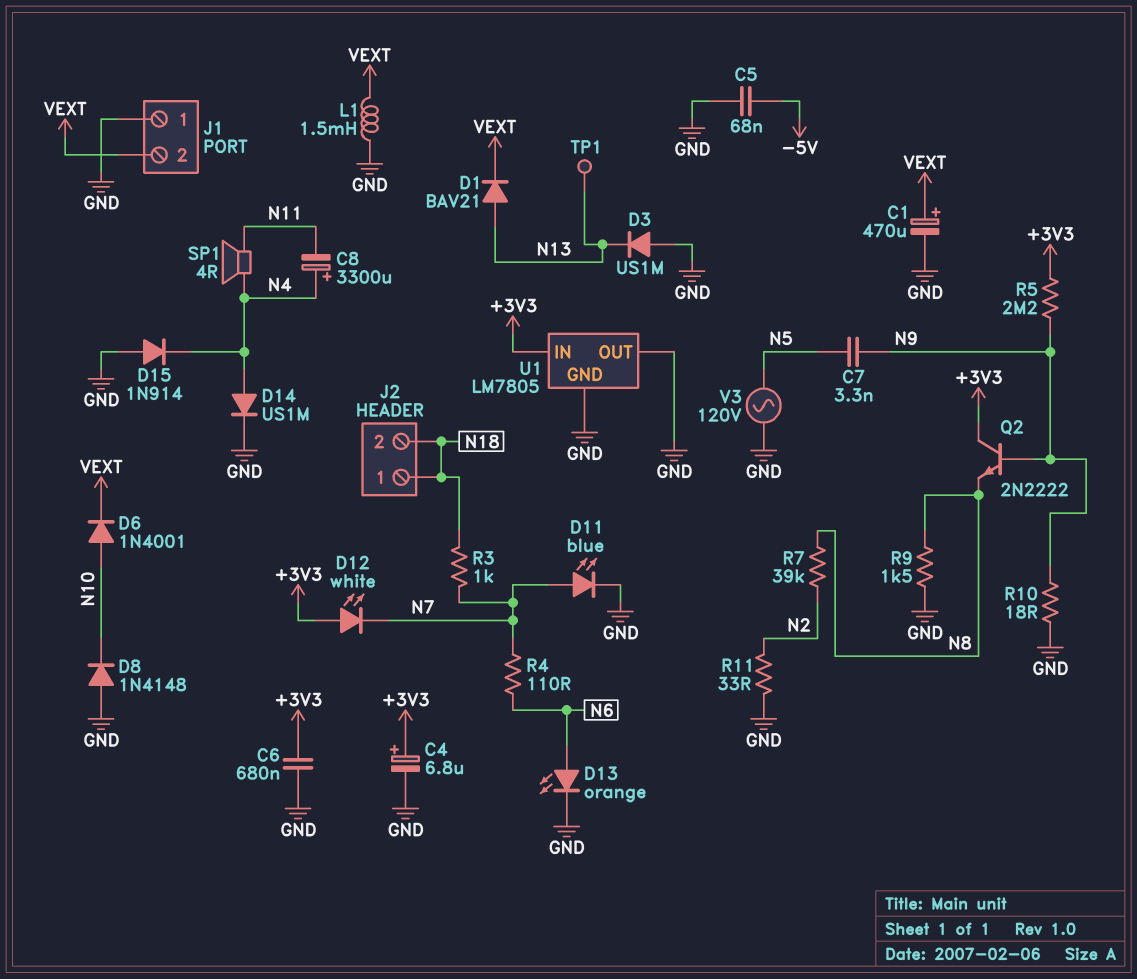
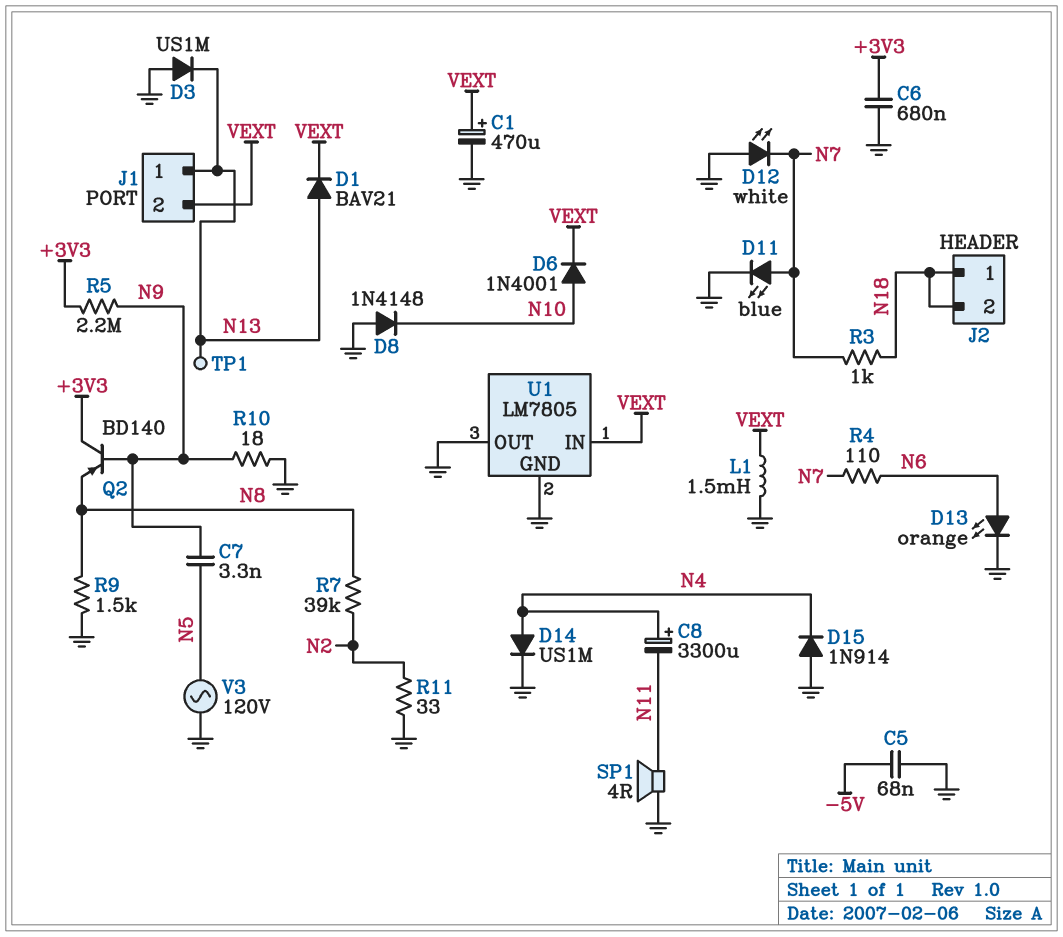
C4: 6.8uF (plus +3V3, minus GND) -> none
D12: LED white (A +3V3, K N7) -> LED white (A GND, K N7)
J1 pin 1: GND -> N13
Q2: NPN 2N2222 (B N9, C +3V3, E N8) -> PNP BD140 (B N9, C +3V3, E N8)
SP1: speaker 4R (N4, N11) -> speaker 4R (GND, N11)
U1 pin IN: +3V3 -> VEXT

